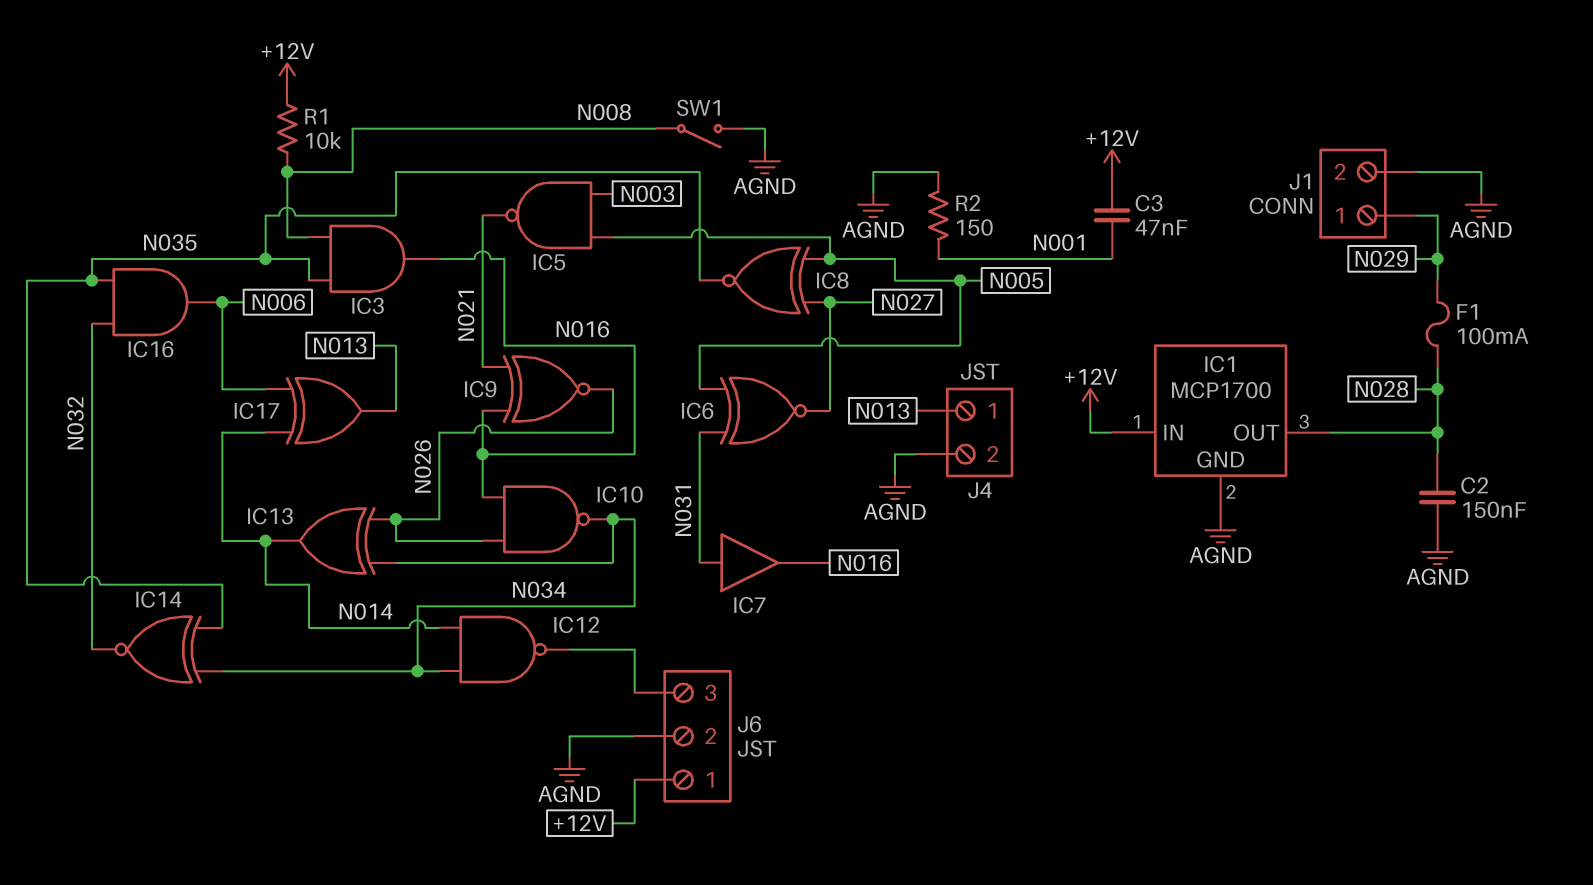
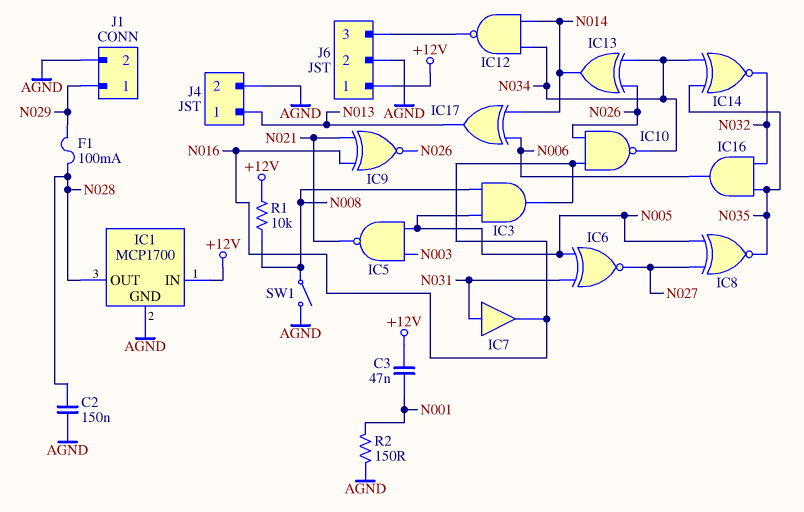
IC3: AND (in N008, in N035, out N016) -> AND (in N005, in N008, out N016)

